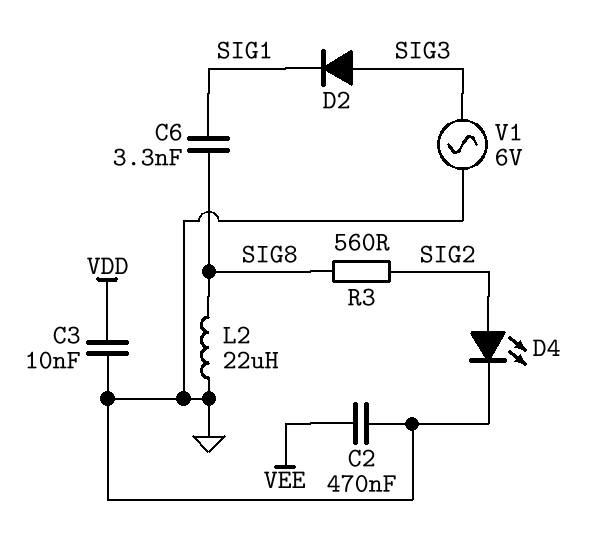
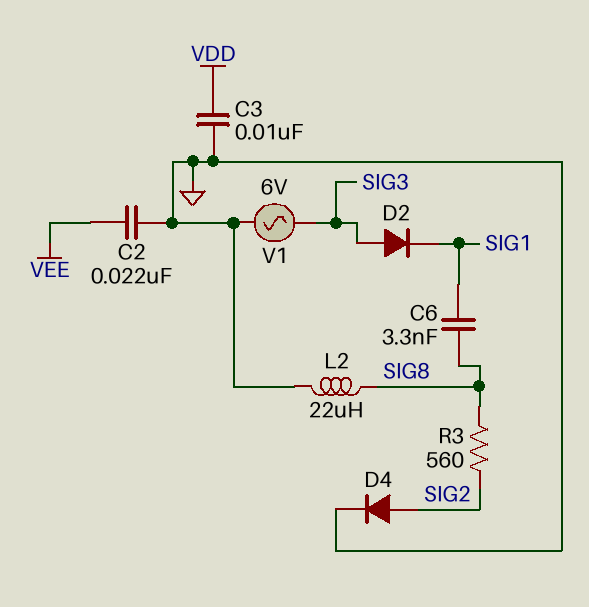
C2: 470nF (GND, VEE) -> 22nF (GND, VEE)
D4: LED (A SIG2, K GND) -> diode (A SIG2, K GND)

